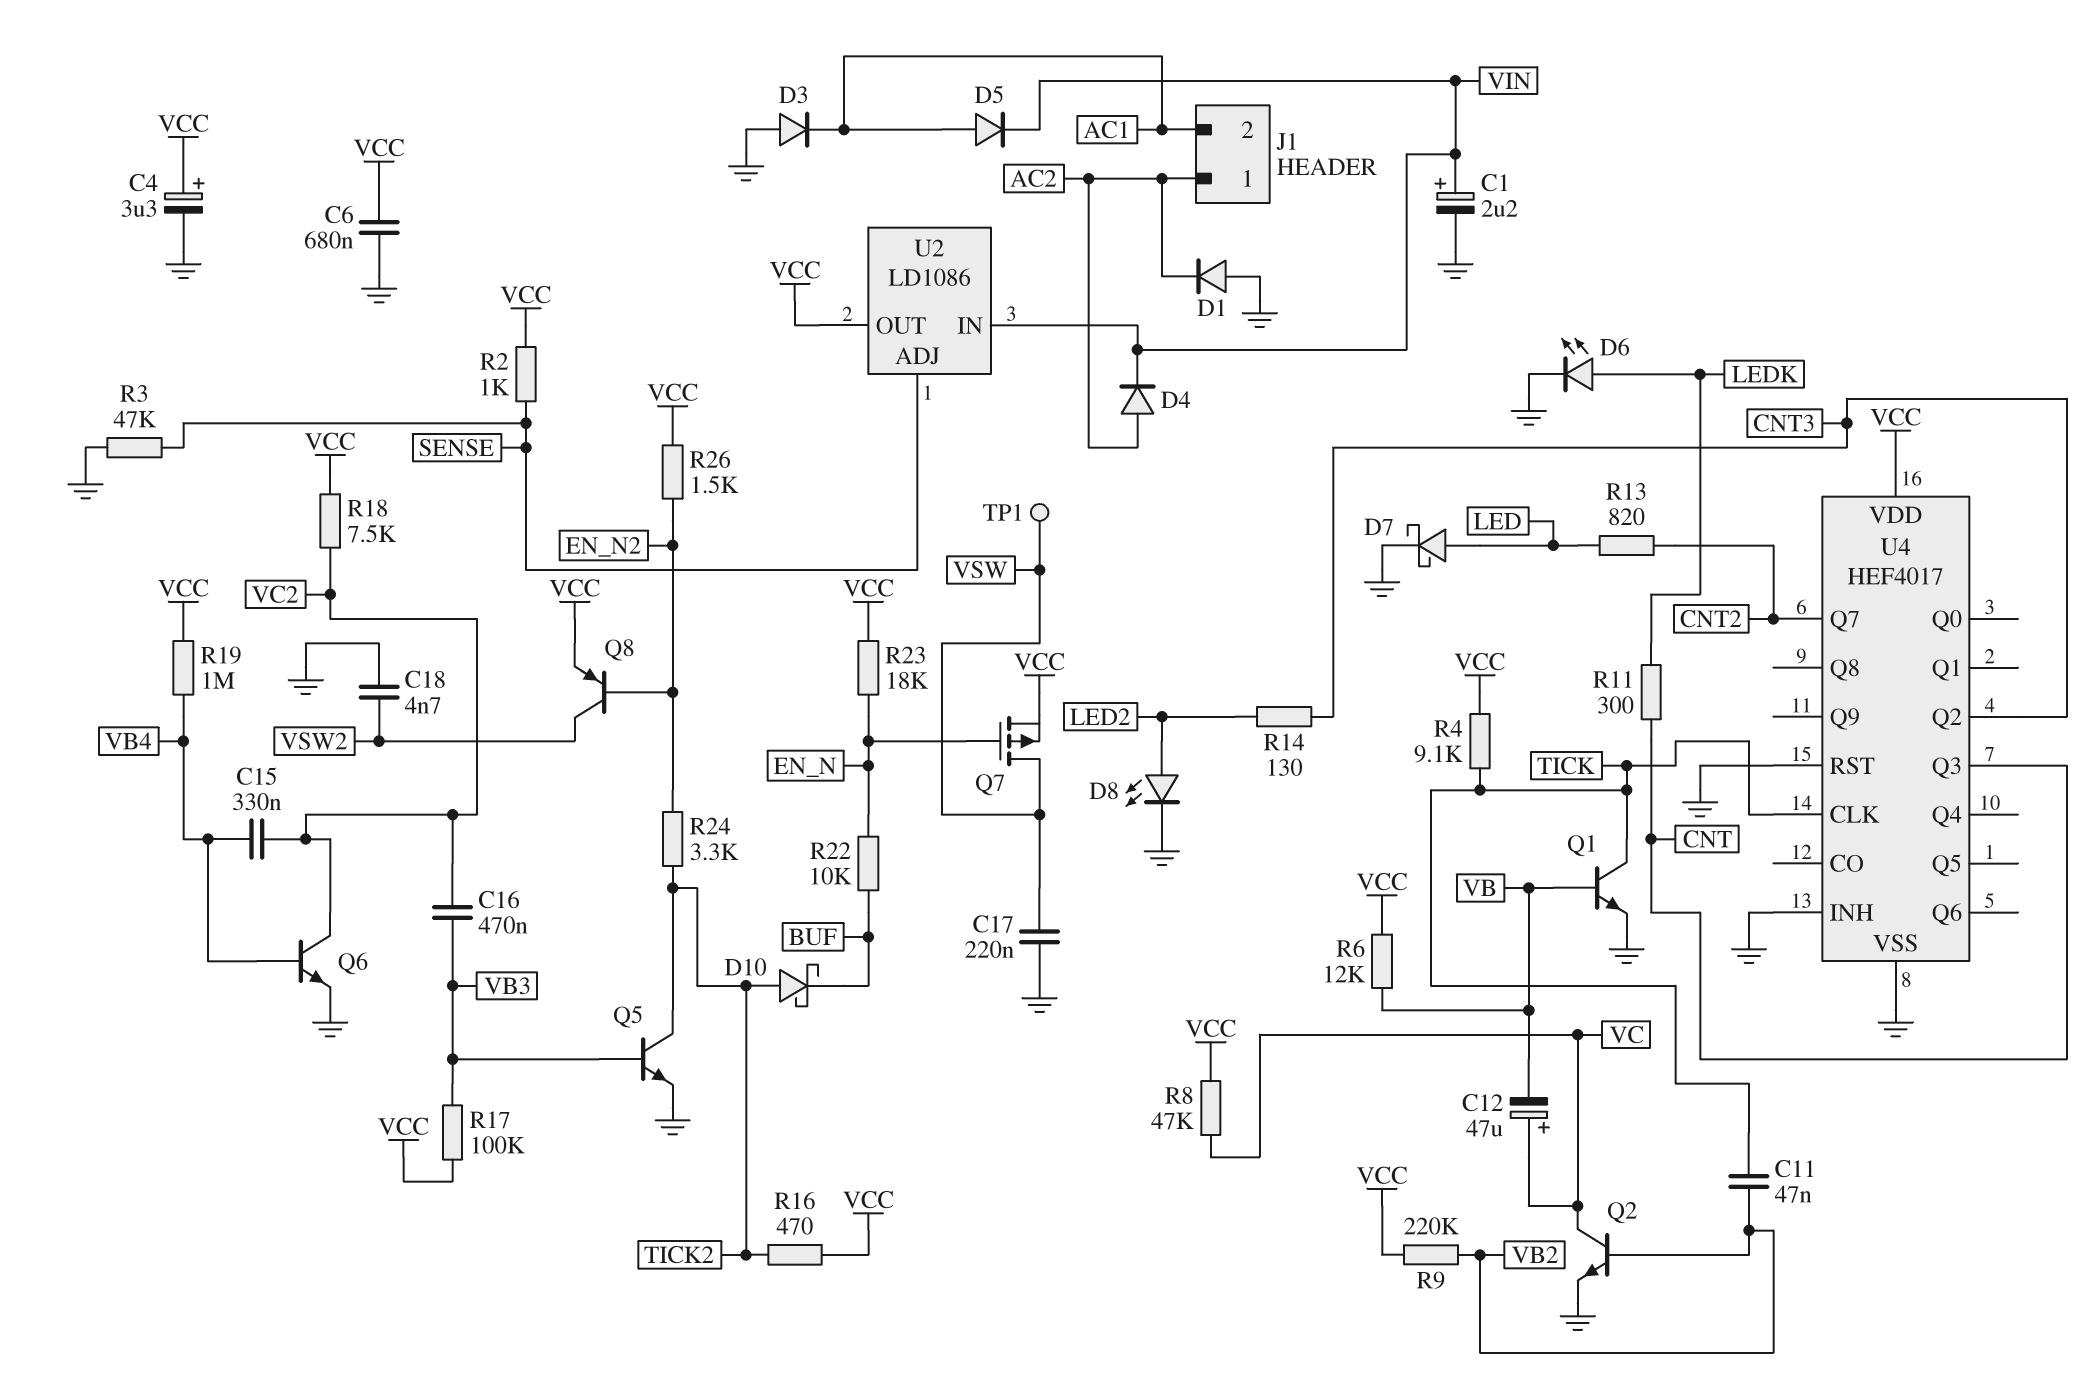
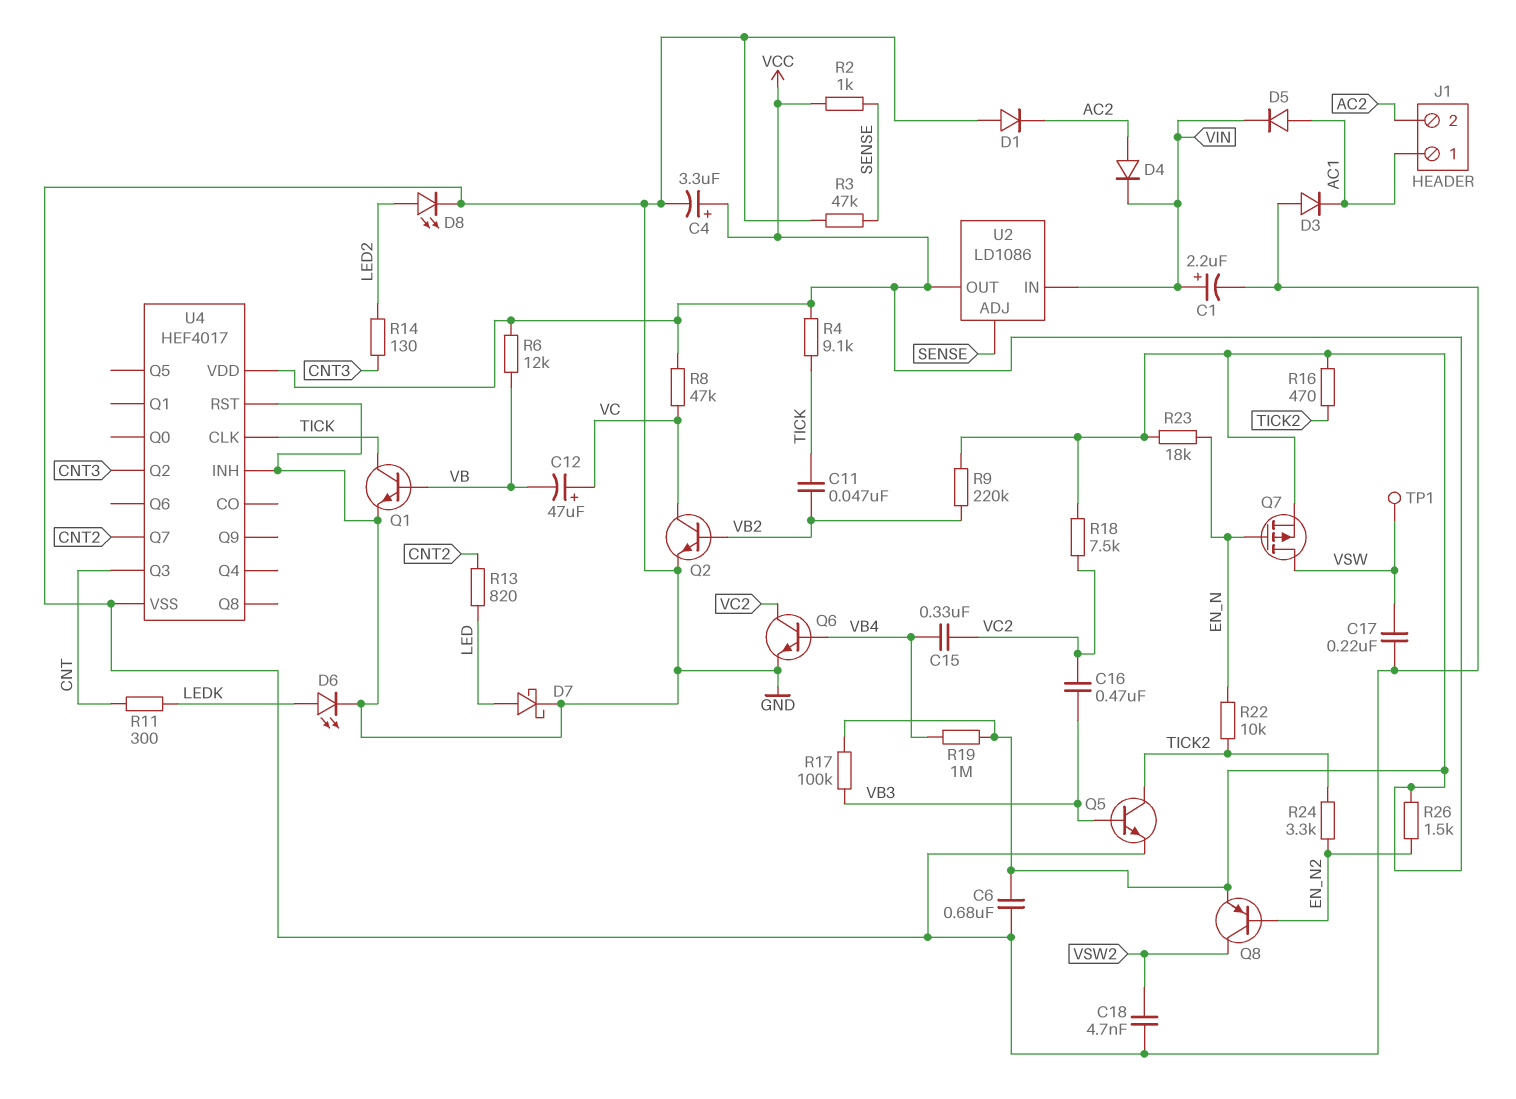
D10: schottky (A TICK2, K BUF) -> none
J1 pin 1: AC2 -> AC1
J1 pin 2: AC1 -> AC2
R22: 10k (BUF, EN_N) -> 10k (EN_N, TICK2)

